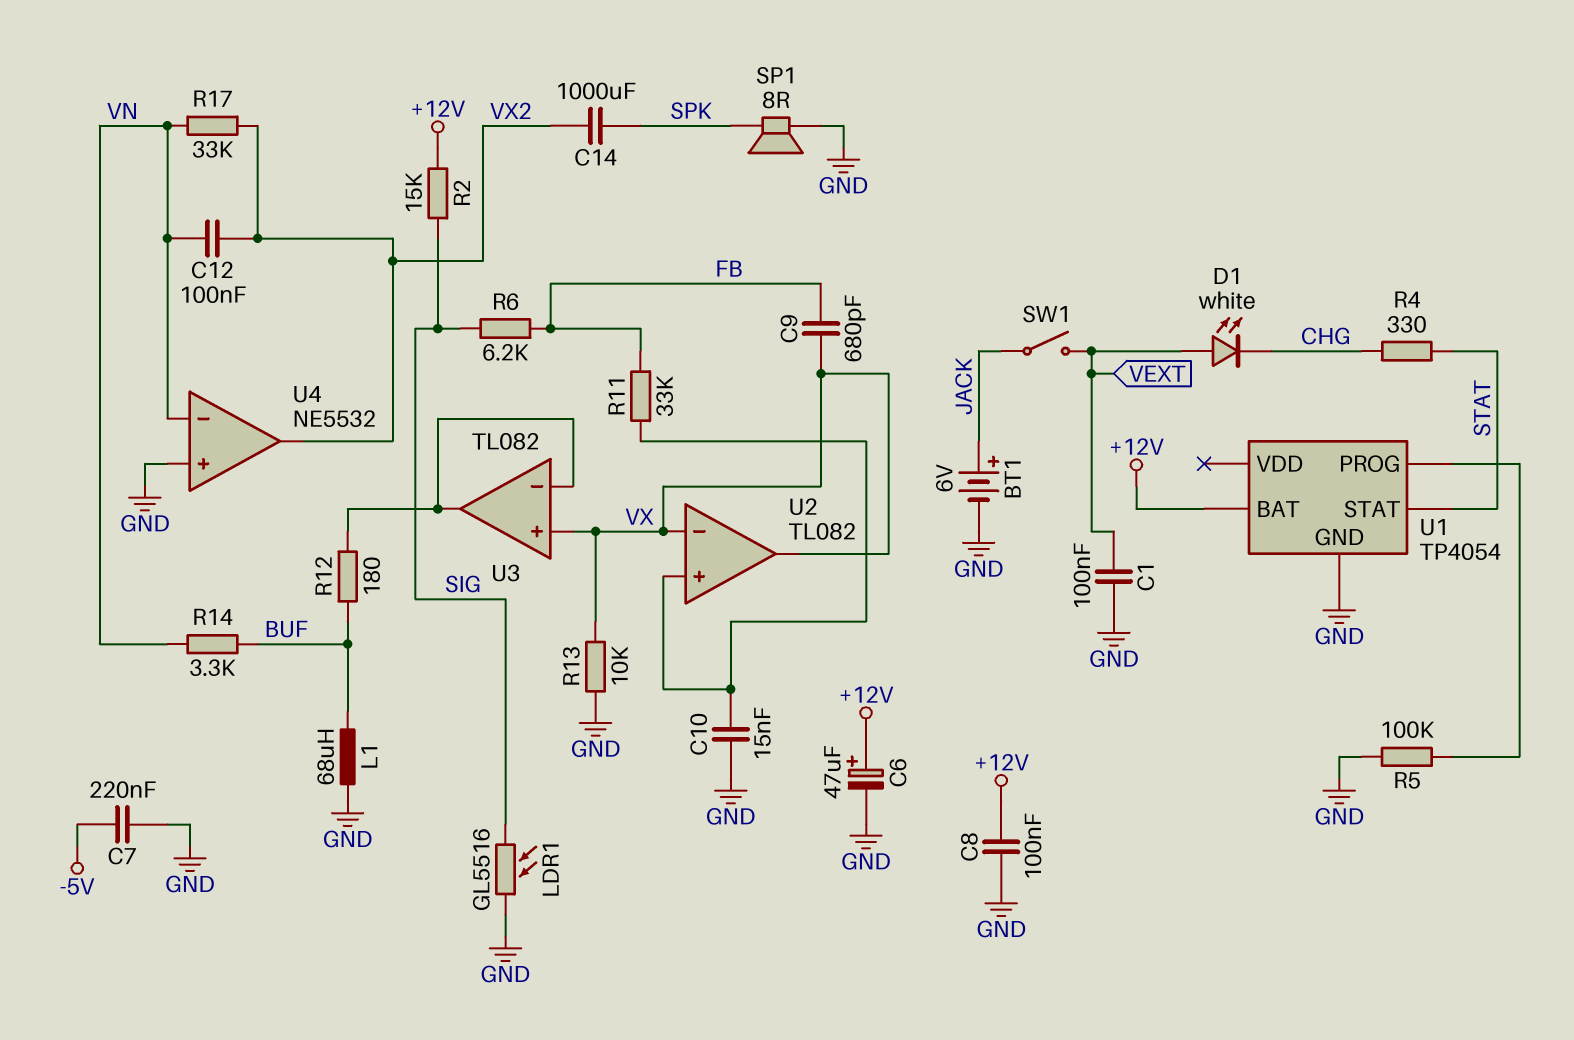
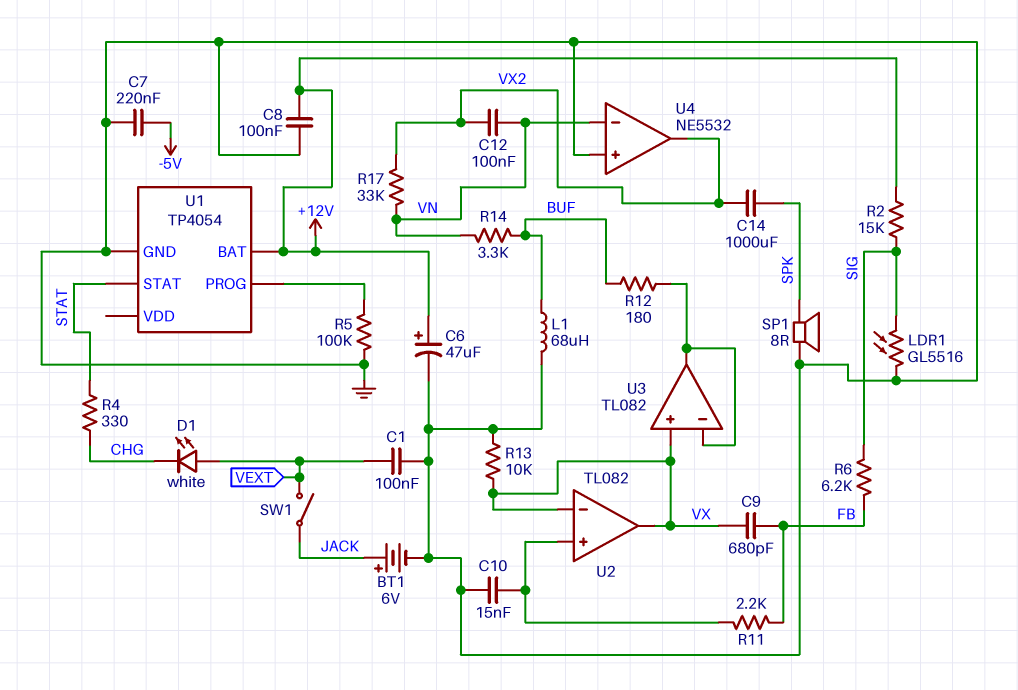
R11: 33k (FB, U2/in+) -> 2.2k (FB, U2/in+)

